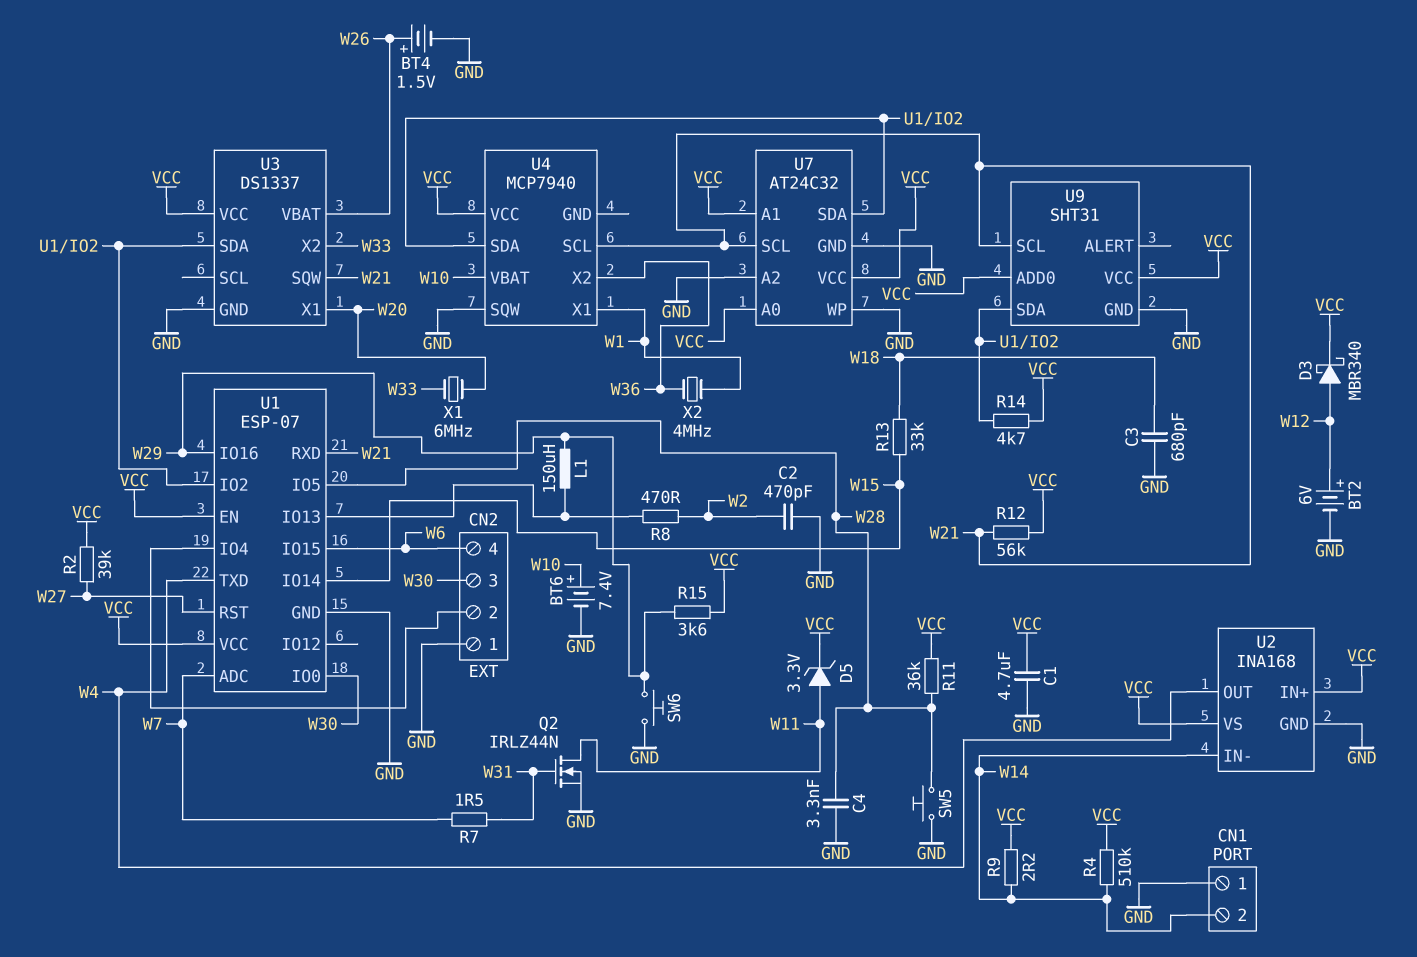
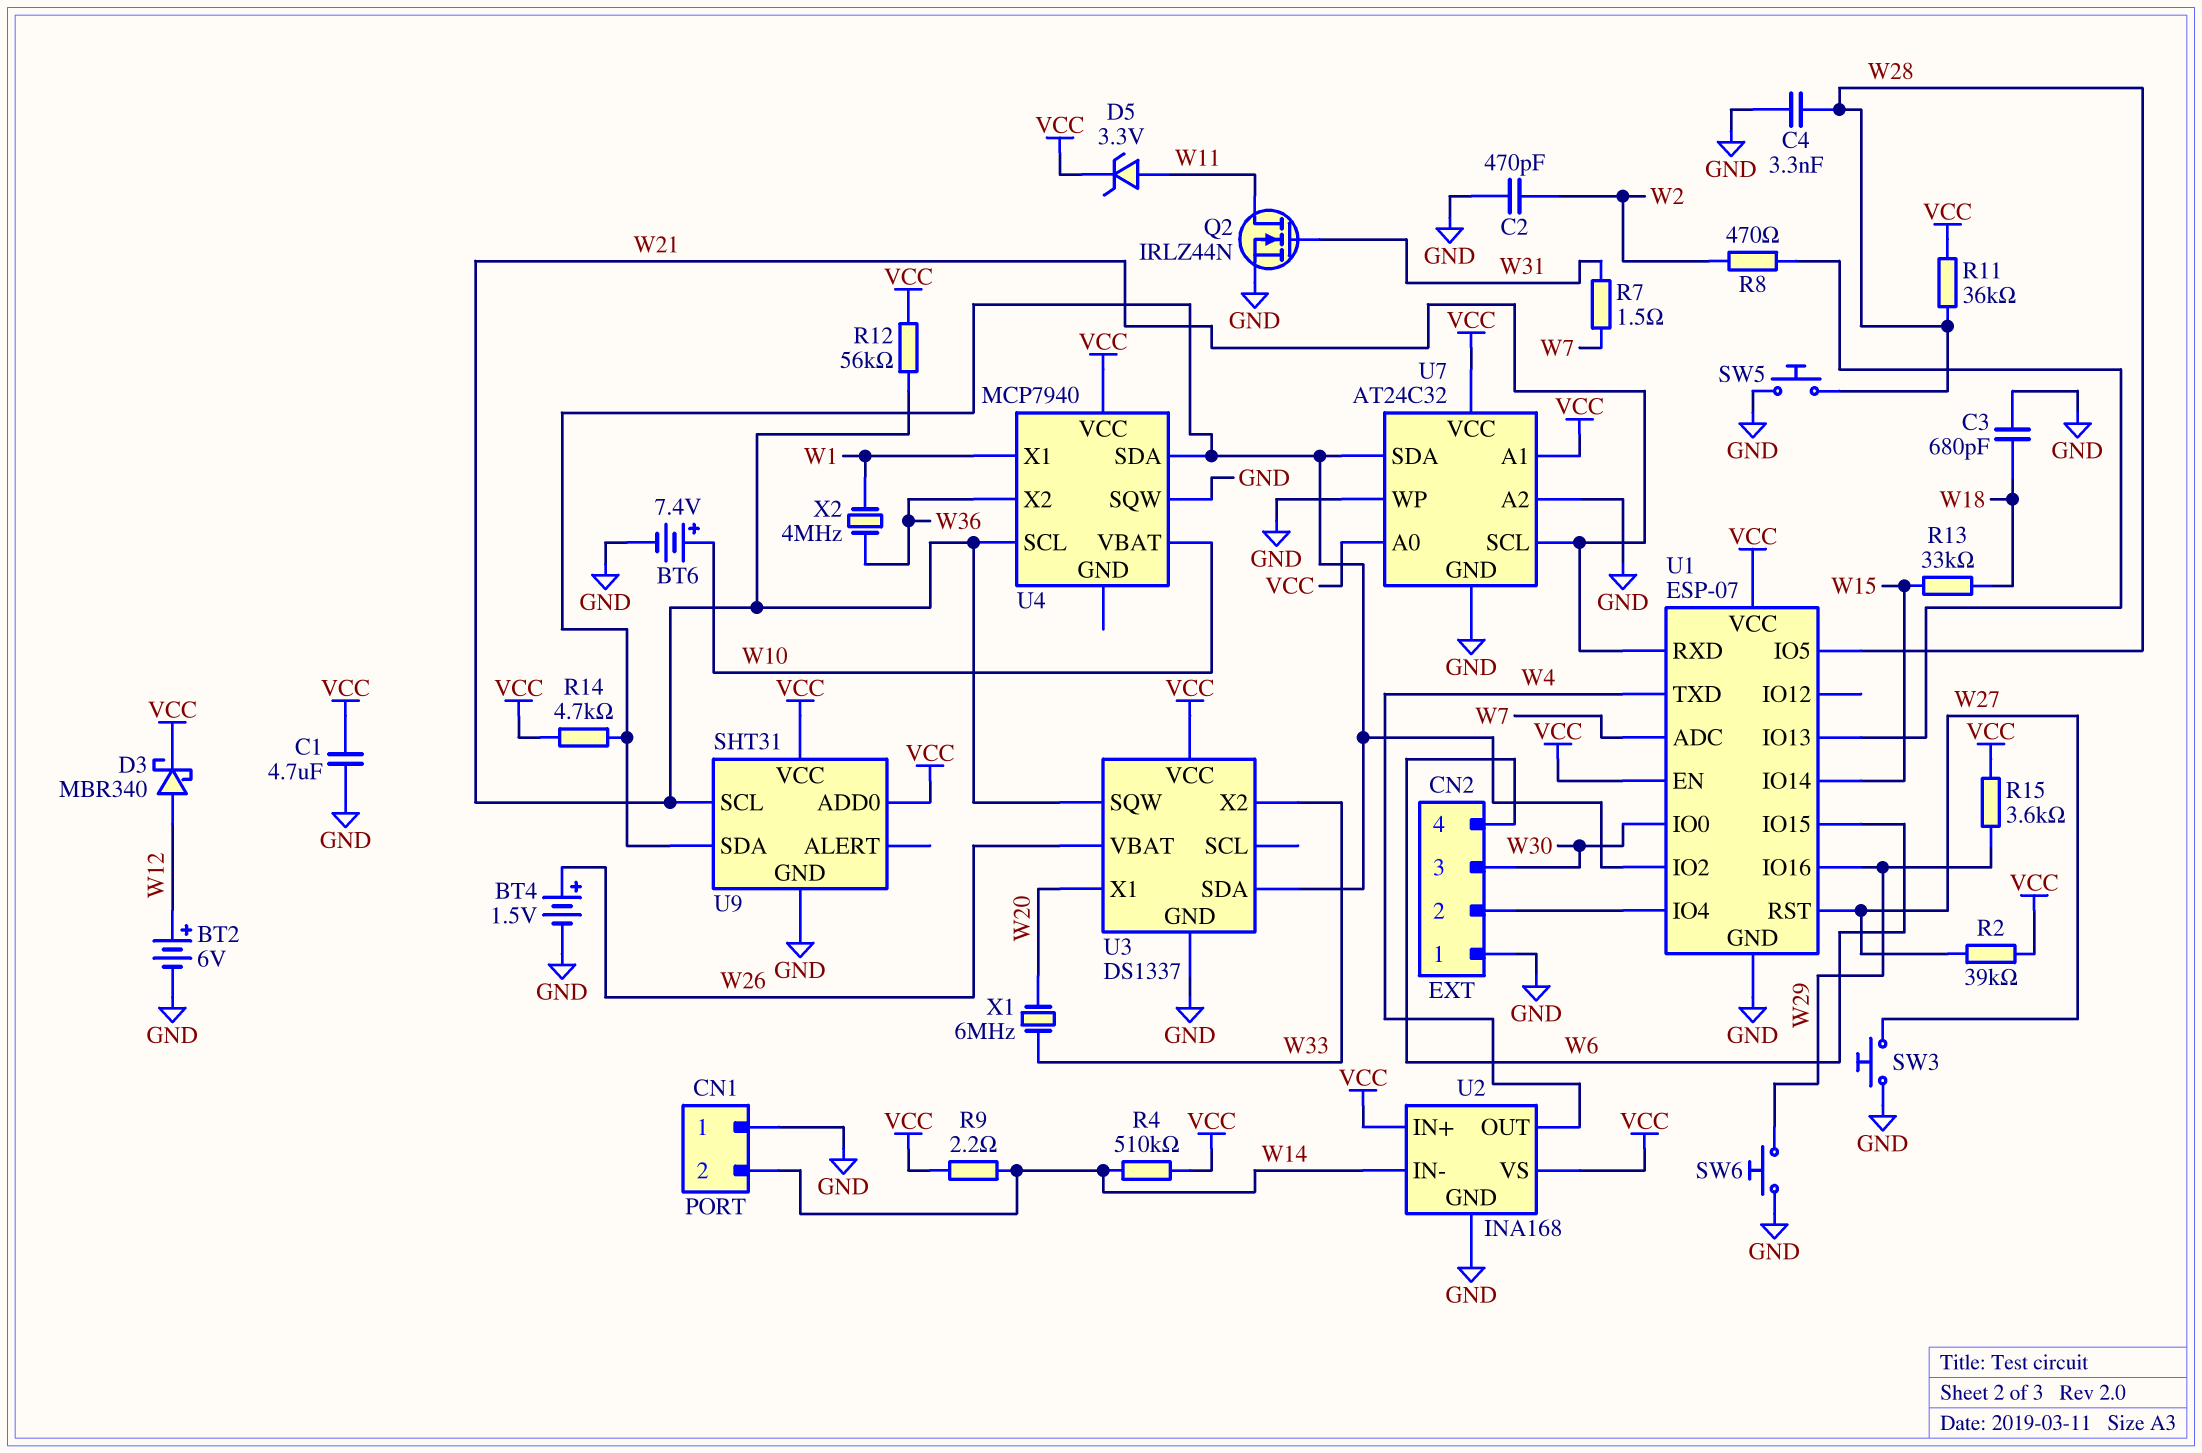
L1: 150uH (U1/IO13, W29) -> none
SW3: none -> button (GND, W27)

